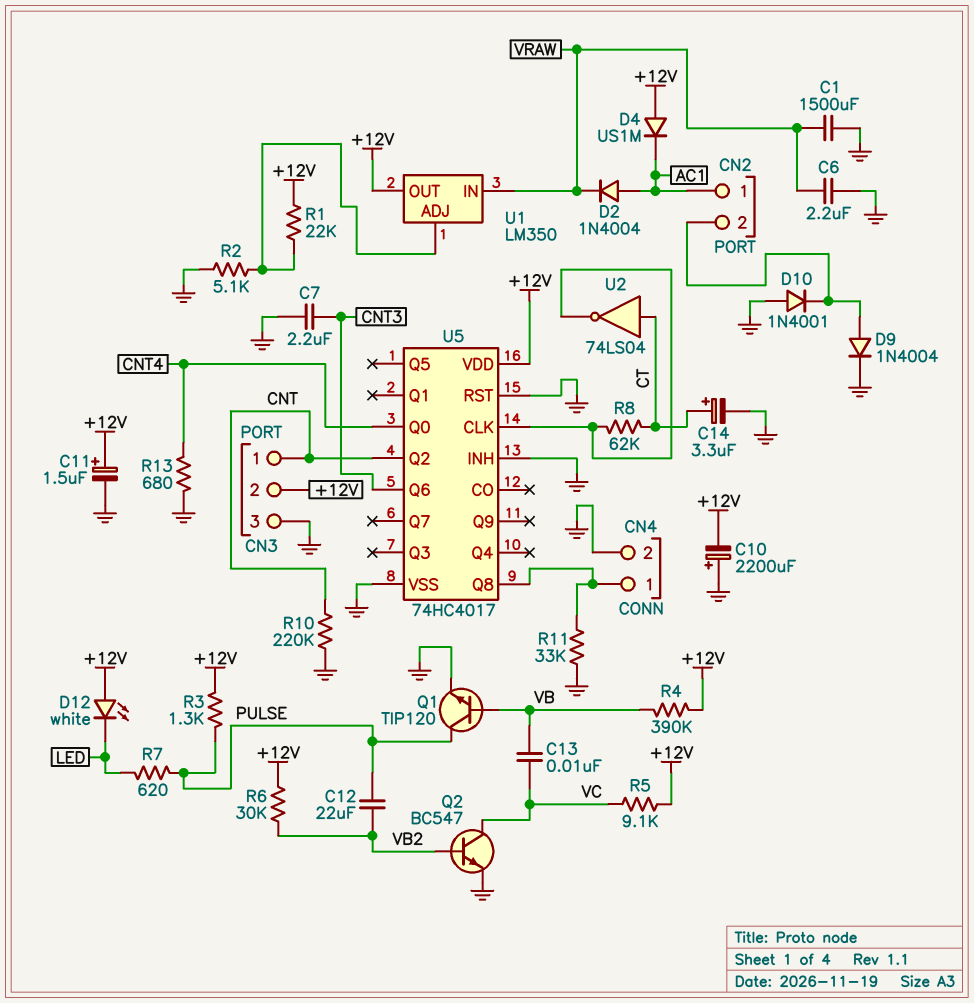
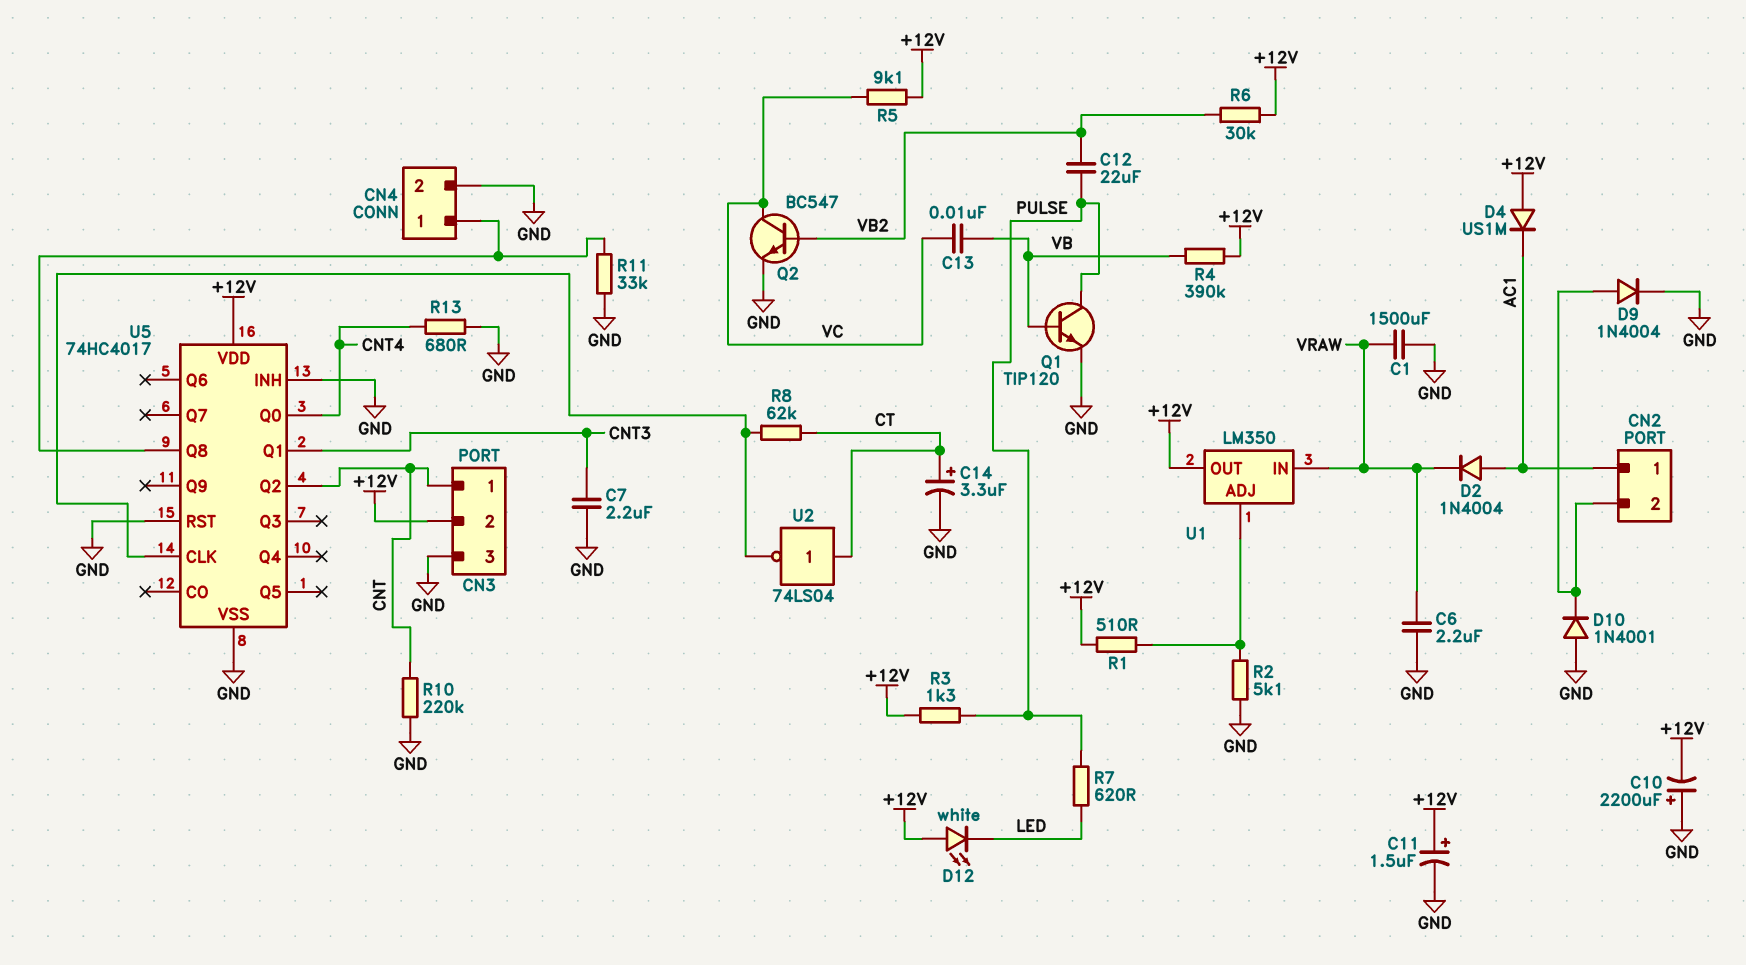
R1: 22k (+12V, U1/ADJ) -> 510 (+12V, U1/ADJ)
U5 pin Q1: none -> CNT3
U5 pin Q6: CNT3 -> none

